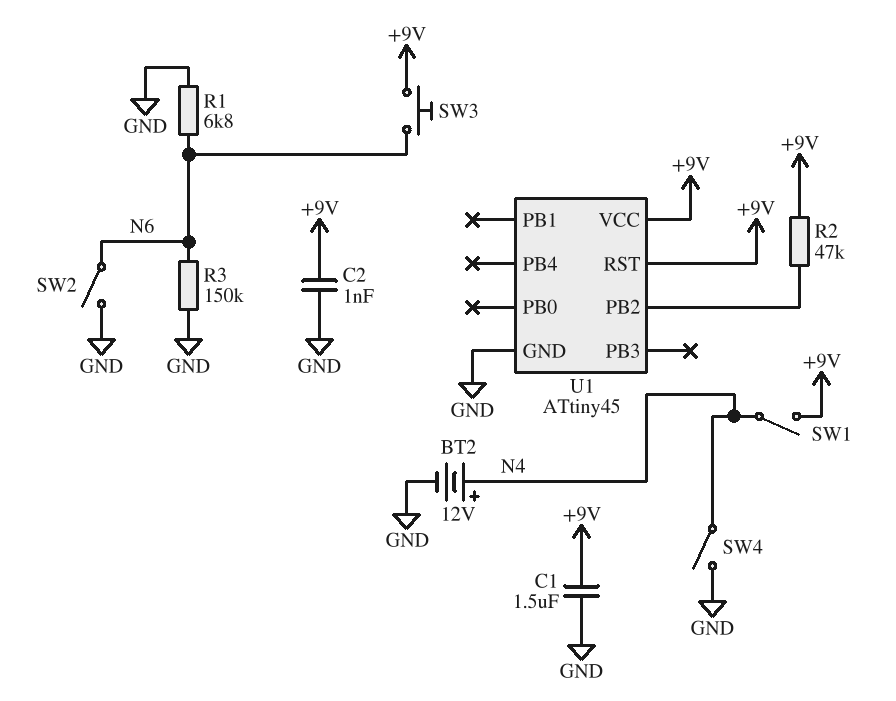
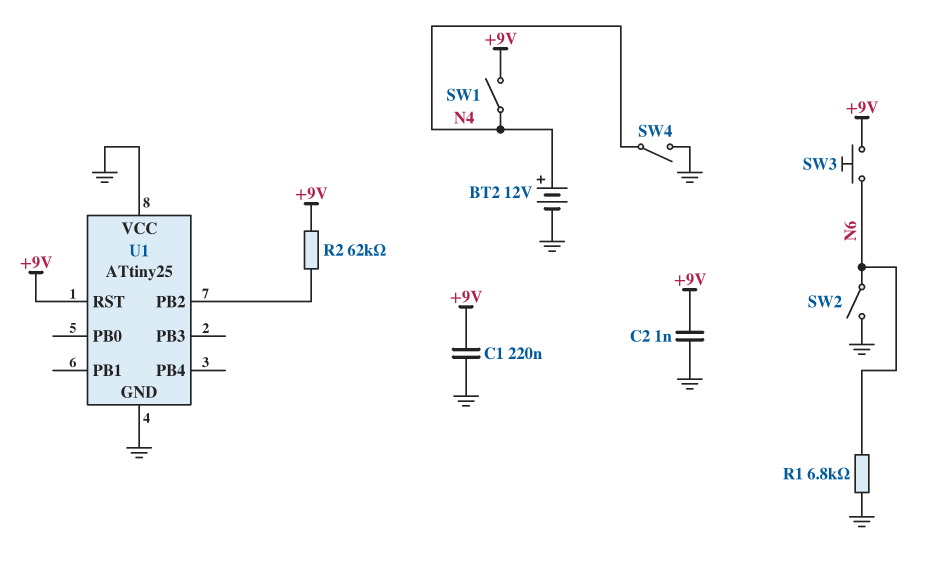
C1: 1.5uF (+9V, GND) -> 220nF (+9V, GND)
R2: 47k (+9V, U1/PB2) -> 62k (+9V, U1/PB2)
R3: 150k (GND, N6) -> none
U1: ATtiny45 -> ATtiny25
U1 pin VCC: +9V -> GND

